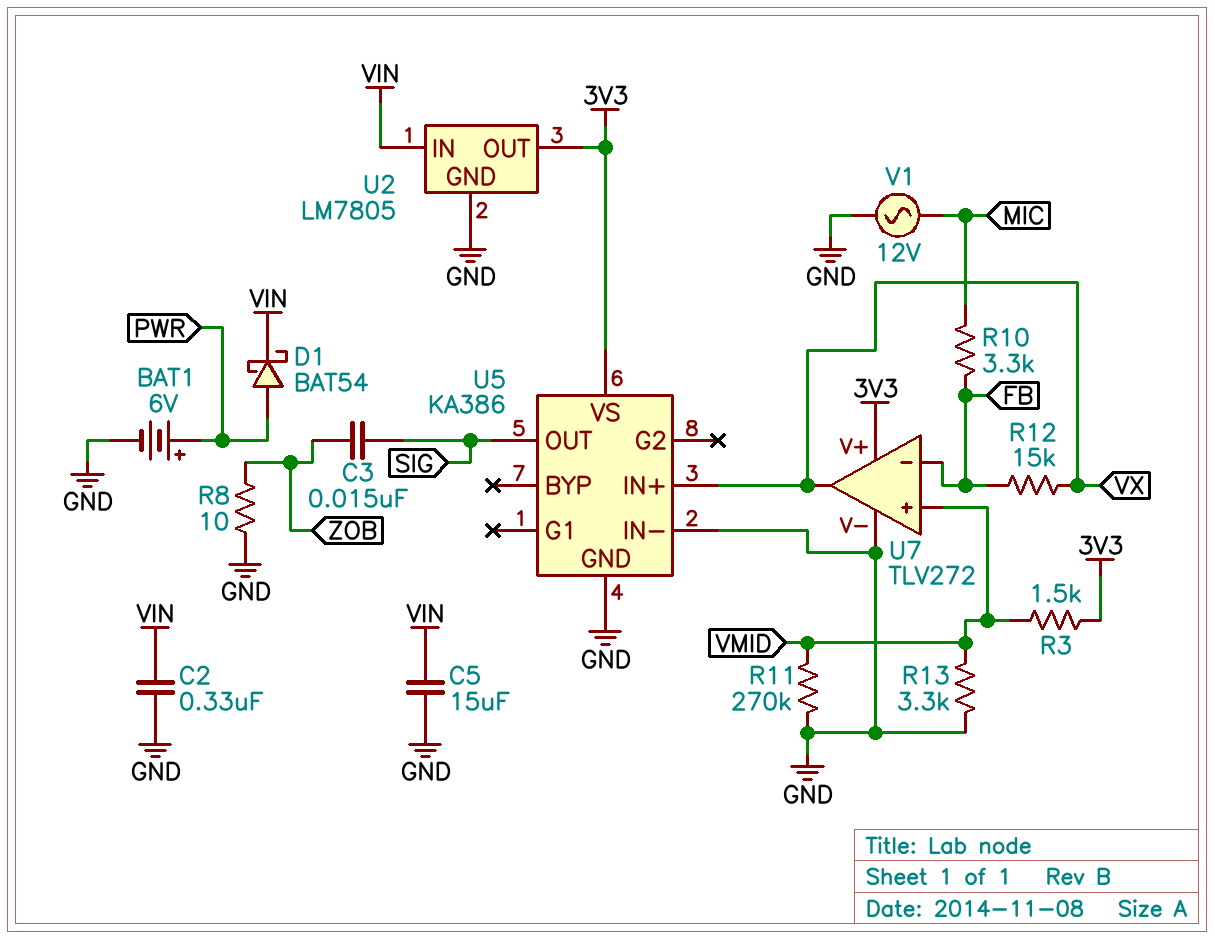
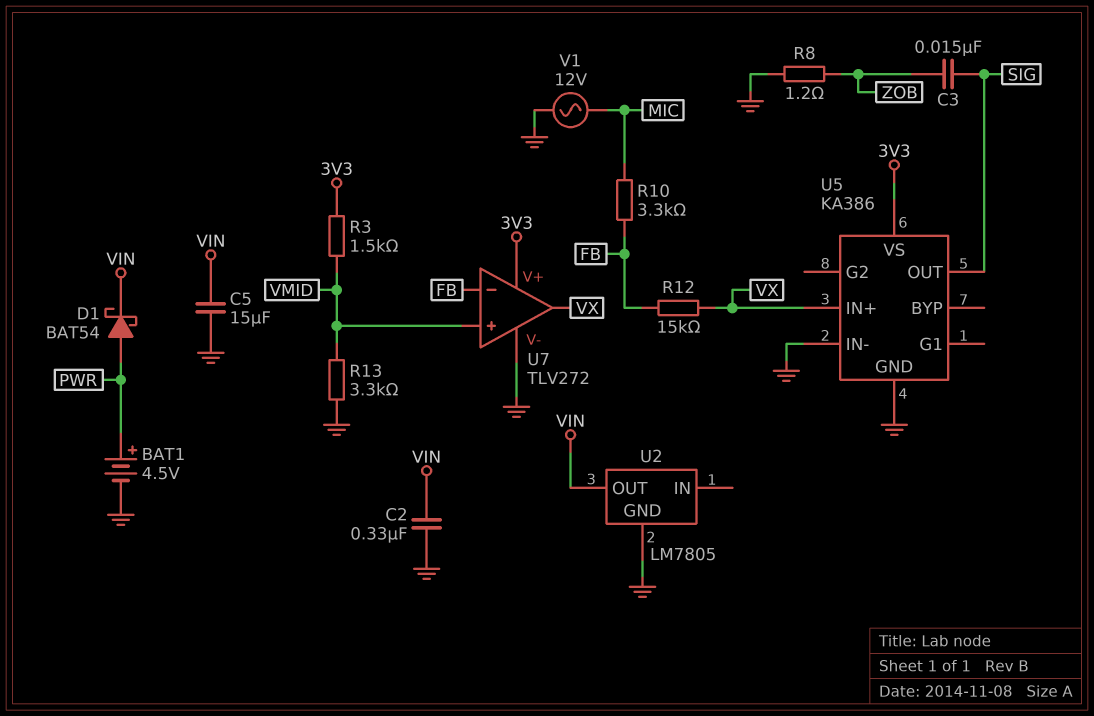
BAT1: 6V (plus PWR, minus GND) -> 4.5V (plus PWR, minus GND)
R8: 10 (GND, ZOB) -> 1.2 (GND, ZOB)
R11: 270k (GND, VMID) -> none
U2 pin IN: VIN -> none
U2 pin OUT: 3V3 -> VIN

